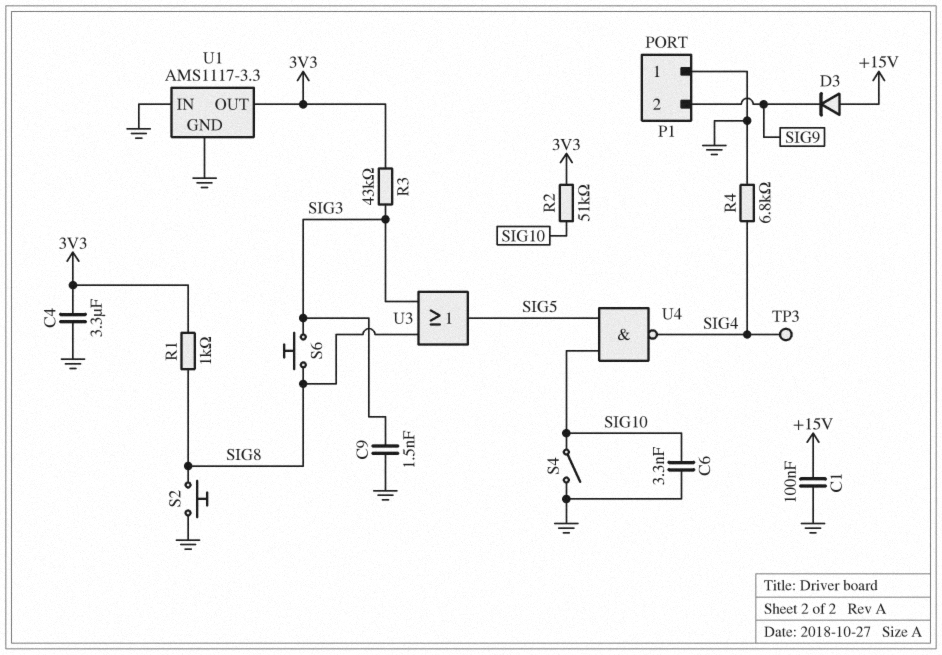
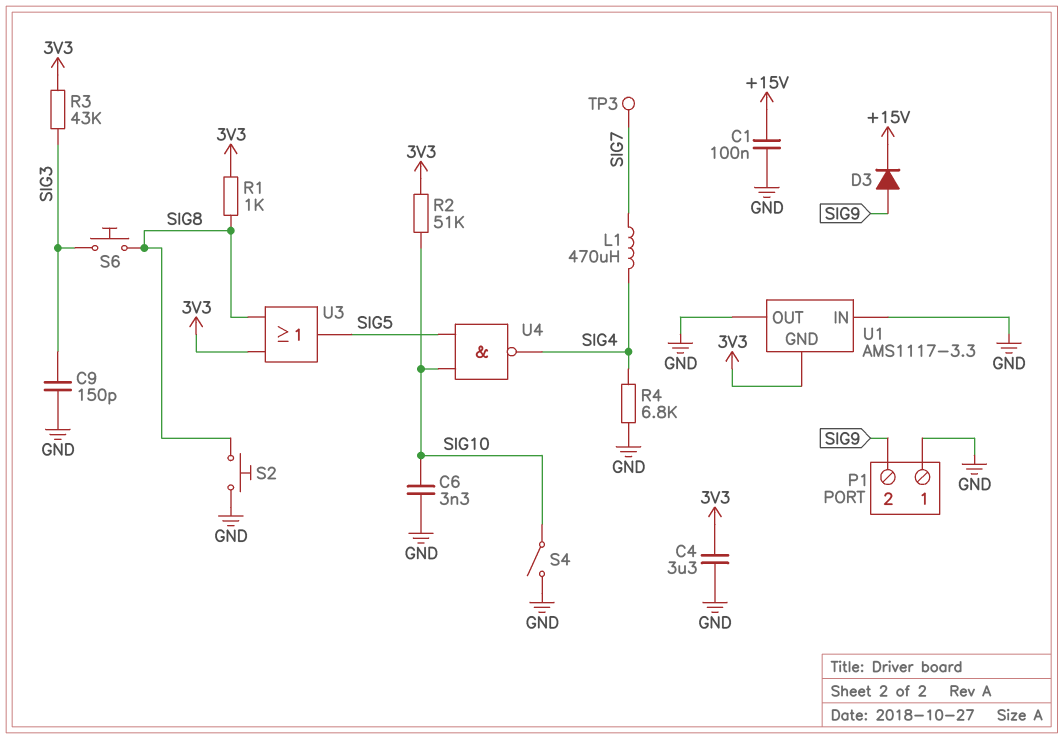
C9: 1.5nF (GND, SIG3) -> 150pF (GND, SIG3)
D3: diode (A +15V, K SIG9) -> diode (A SIG9, K +15V)
L1: none -> 470uH (SIG4, SIG7)
TP3: test point (SIG4) -> test point (SIG7)
U1 pin GND: GND -> 3V3
U1 pin OUT: 3V3 -> GND
U3: OR (in SIG3, in SIG8, out SIG5) -> OR (in 3V3, in SIG8, out SIG5)

